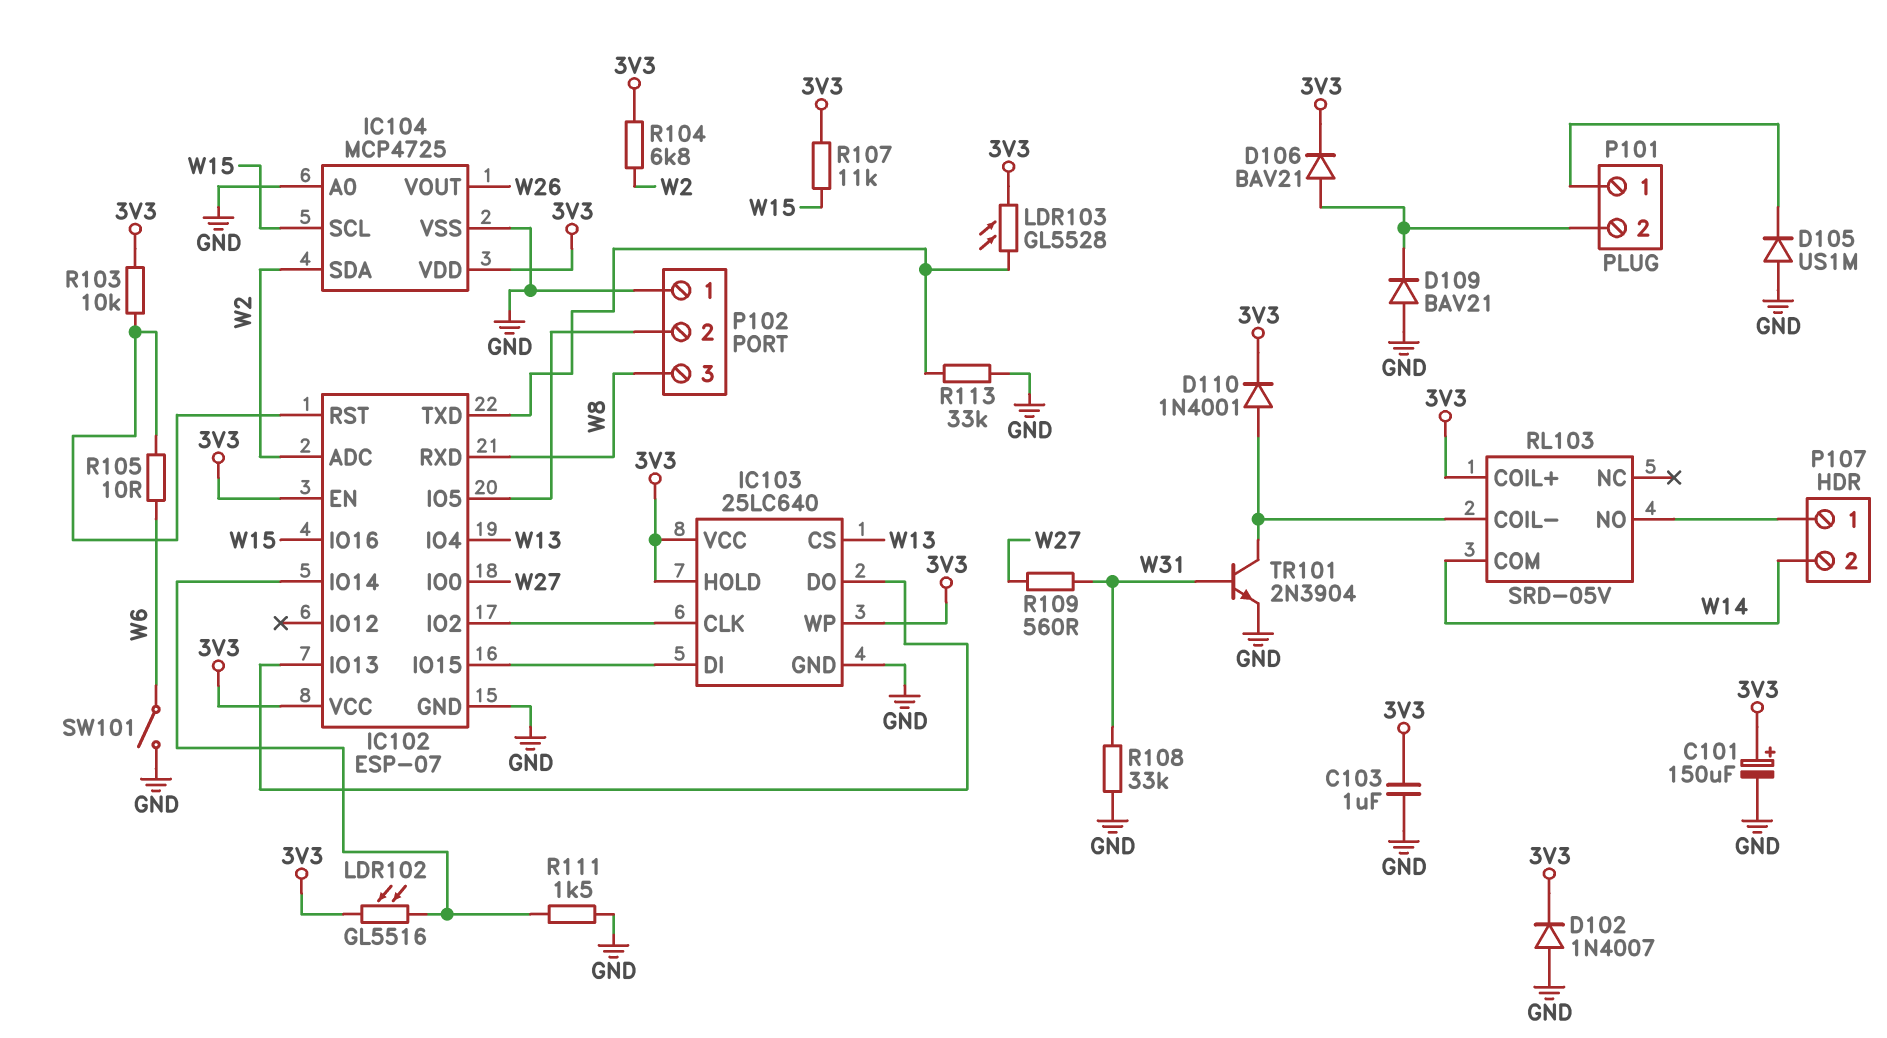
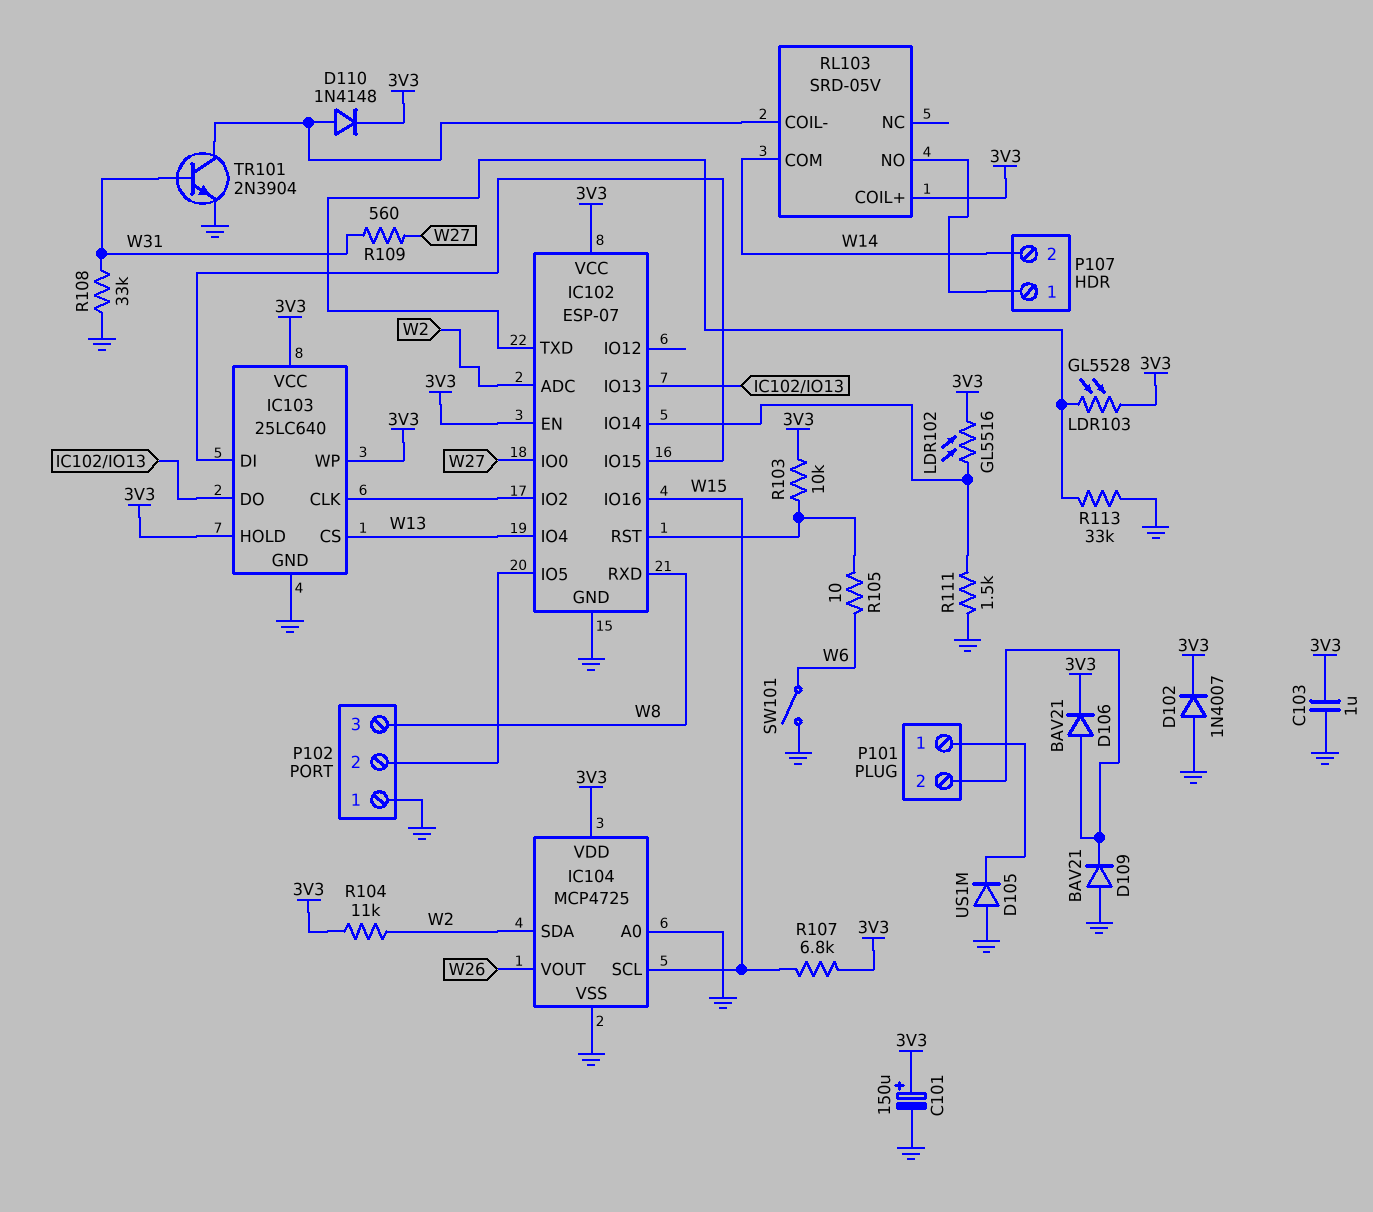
D110: diode 1N4001 (A RL103/COIL-, K 3V3) -> diode 1N4148 (A RL103/COIL-, K 3V3)
R104: 6.8k (3V3, W2) -> 11k (3V3, W2)
R107: 11k (3V3, W15) -> 6.8k (3V3, W15)

